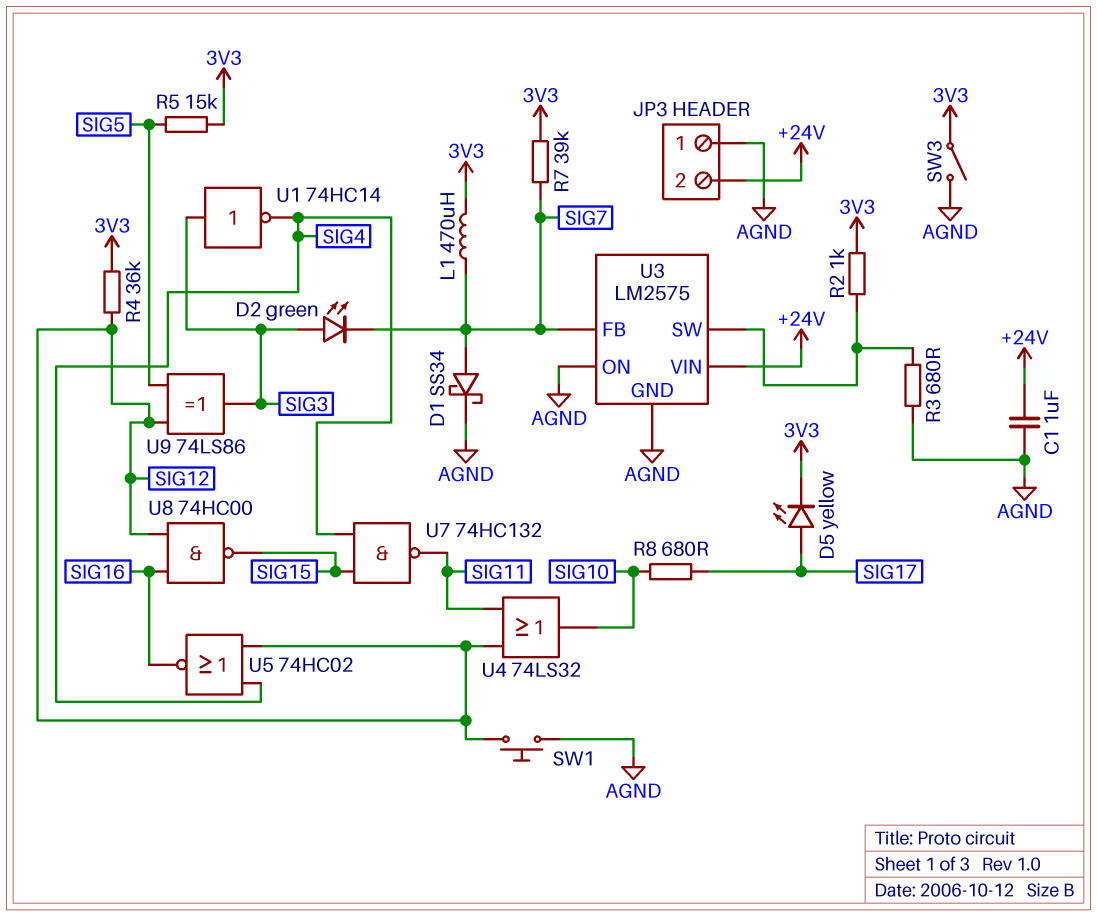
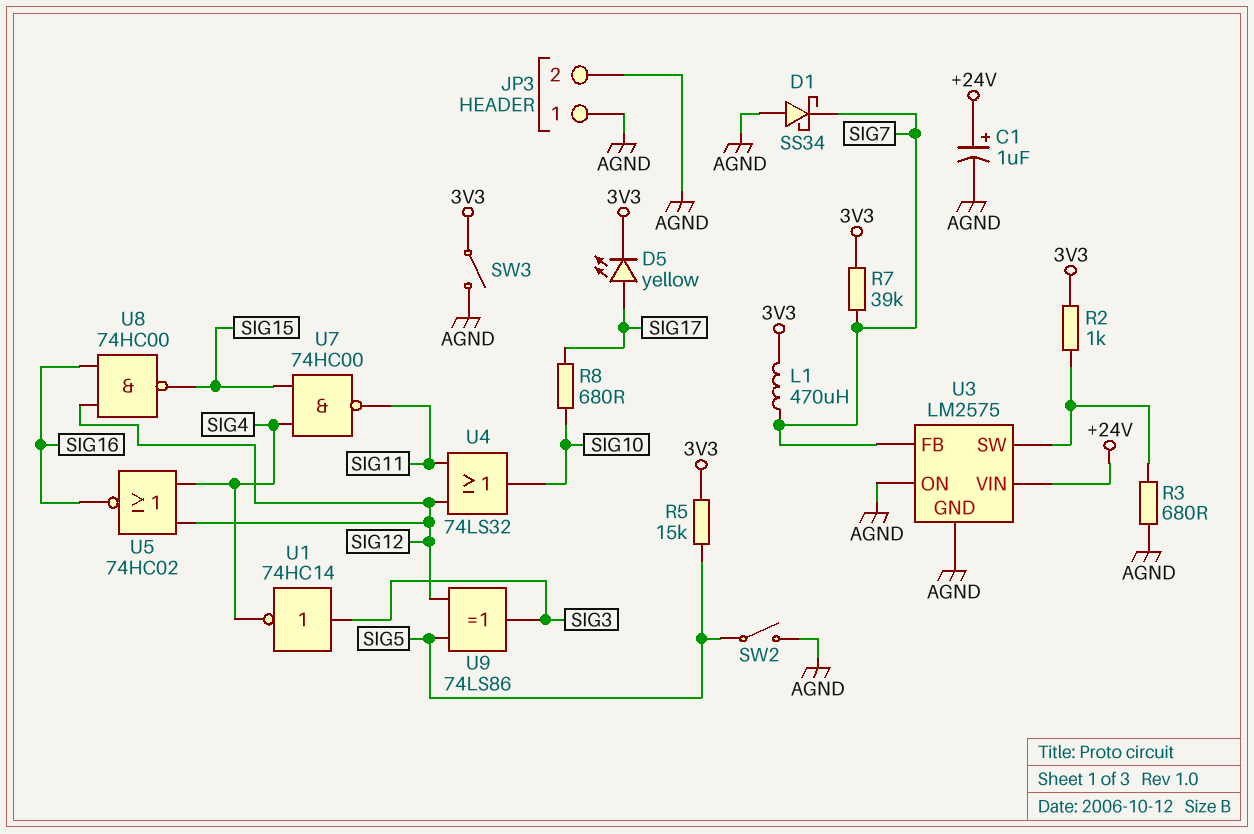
C1: 1uF (+24V, AGND) -> 1uF (plus +24V, minus AGND)
D1: schottky SS34 (A SIG7, K AGND) -> schottky SS34 (A AGND, K SIG7)
D2: LED green (A SIG3, K SIG7) -> none
JP3 pin 2: +24V -> AGND
R4: 36k (3V3, SIG12) -> none
SW1: button (AGND, SIG12) -> none
SW2: none -> switch (AGND, SIG5)
U7: NAND 74HC132 (in SIG4, in SIG15, out SIG11) -> NAND 74HC00 (in SIG4, in SIG15, out SIG11)

